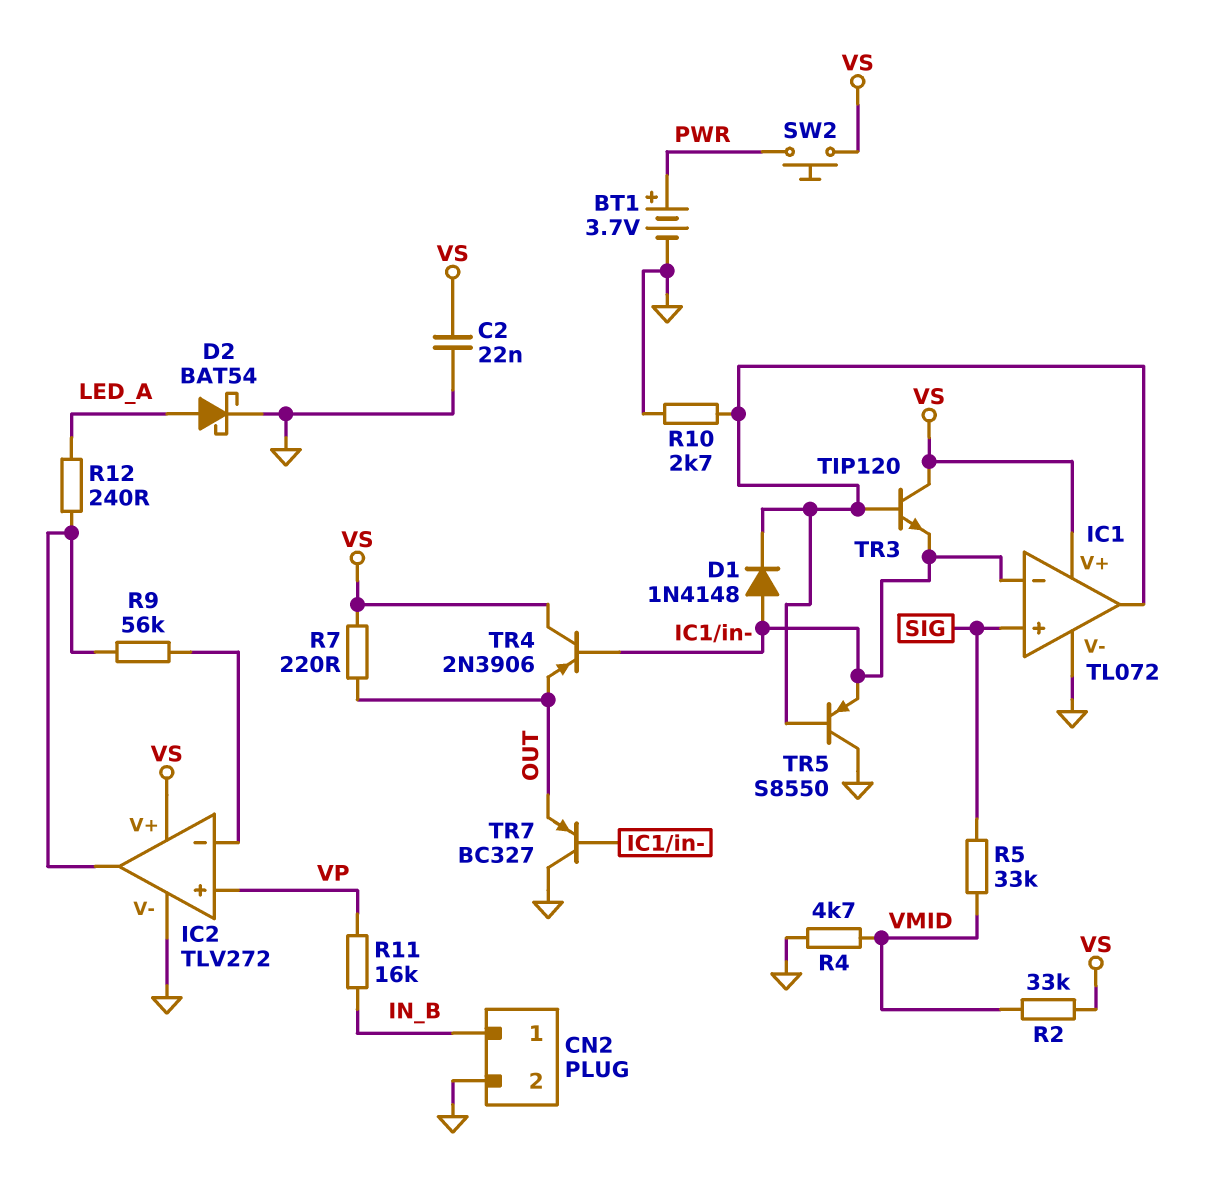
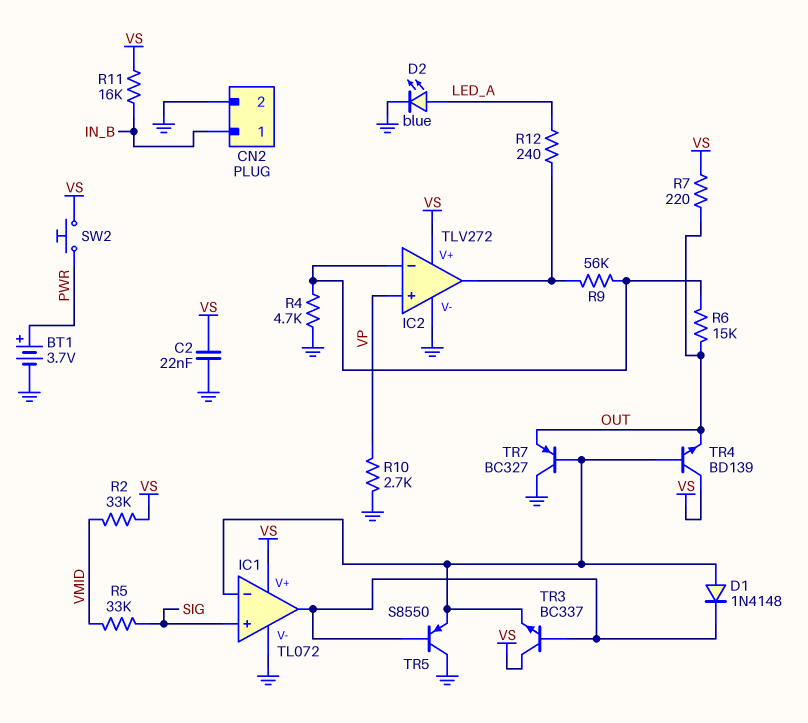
D2: schottky BAT54 (A LED_A, K GND) -> LED blue (A LED_A, K GND)
R4: 4.7k (GND, VMID) -> 4.7k (GND, IC2/in-)
R6: none -> 15k (IC2/in-, OUT)
R10: 2.7k (GND, IC1/out) -> 2.7k (GND, VP)
R11: 16k (IN_B, VP) -> 16k (IN_B, VS)
TR3: NPN TIP120 (B IC1/out, C VS, E IC1/in-) -> NPN BC337 (B IC1/out, C VS, E IC1/in-)
TR4: PNP 2N3906 (B IC1/in-, C VS, E OUT) -> NPN BD139 (B IC1/in-, C VS, E OUT)

